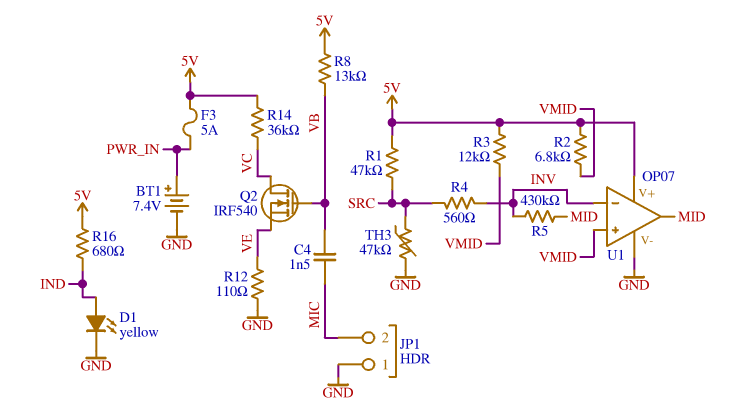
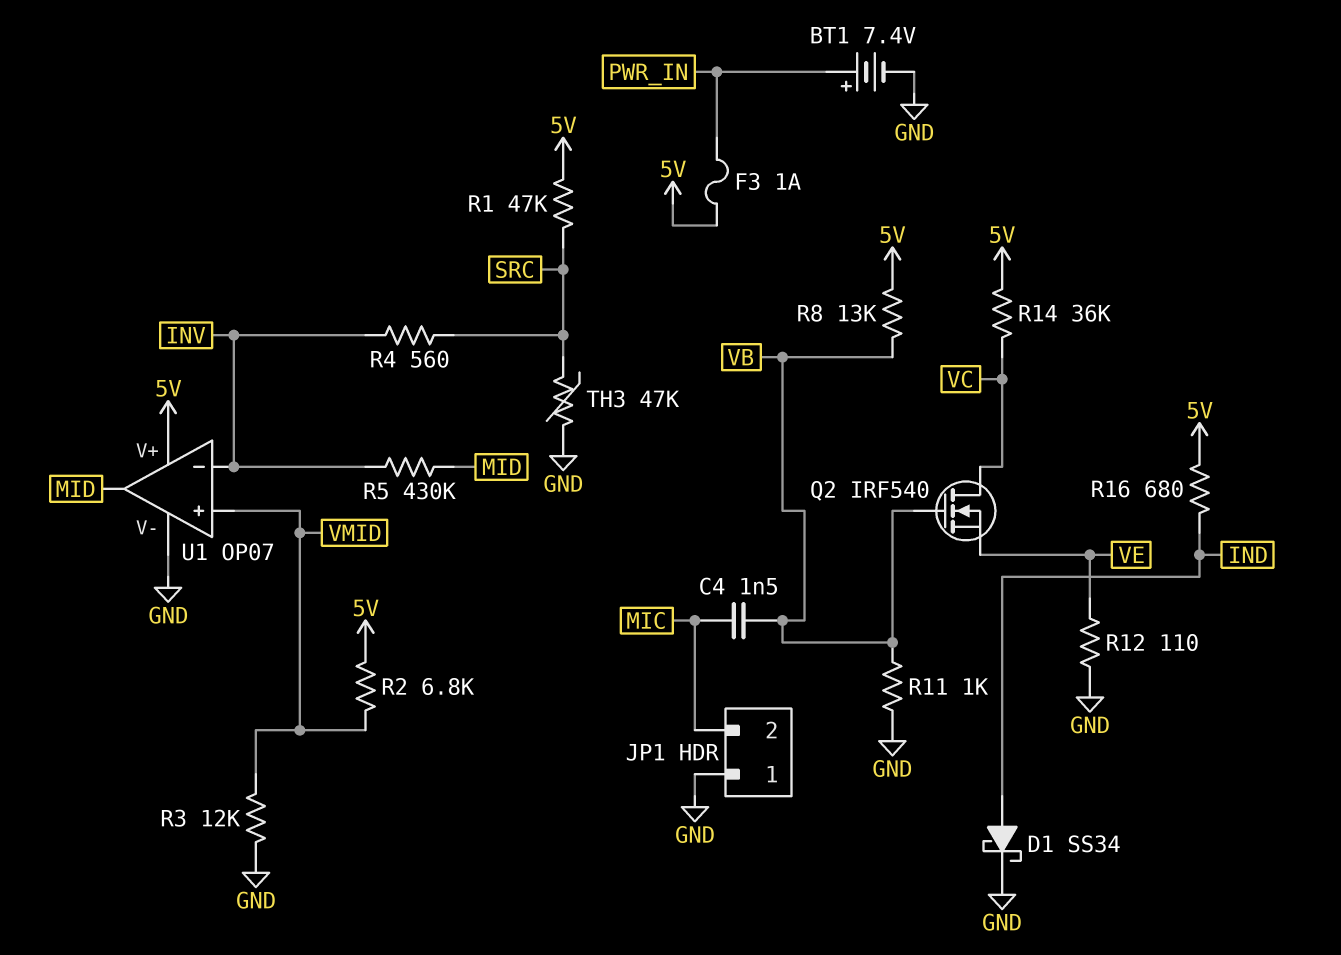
D1: LED yellow (A IND, K GND) -> schottky SS34 (A IND, K GND)
F3: 5A (5V, PWR_IN) -> 1A (5V, PWR_IN)
R3: 12k (5V, VMID) -> 12k (GND, VMID)
R11: none -> 1k (GND, VB)

